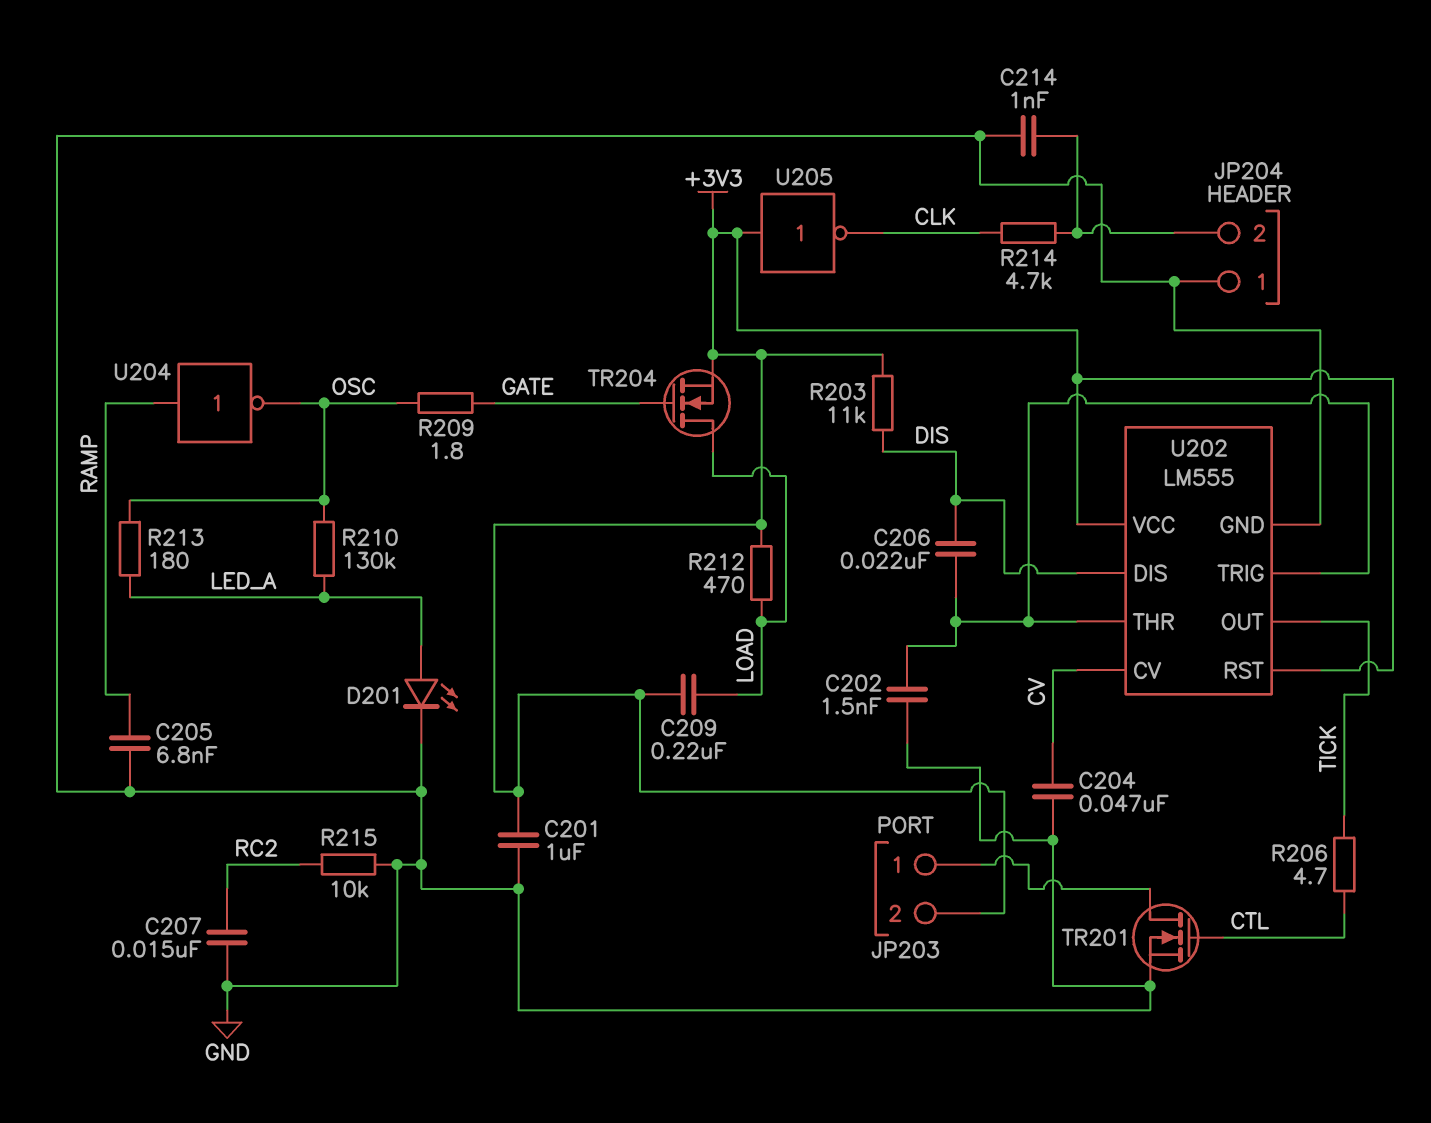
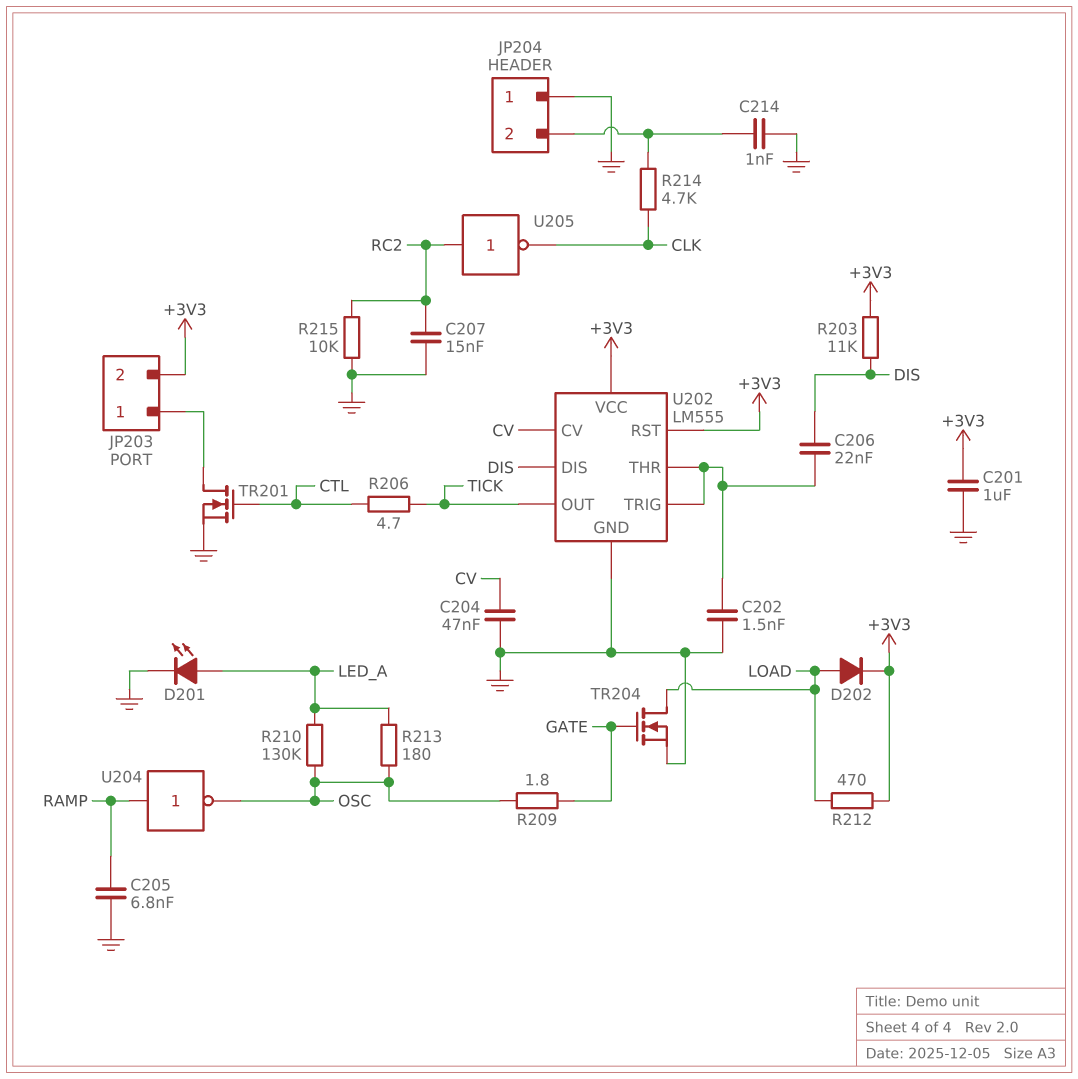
C209: 220nF (+3V3, LOAD) -> none
D202: none -> diode (A LOAD, K +3V3)
TR204: NMOS (G GATE, D LOAD, S +3V3) -> NMOS (G GATE, D LOAD, S GND)
U205: NOT (in +3V3, out CLK) -> NOT (in RC2, out CLK)

